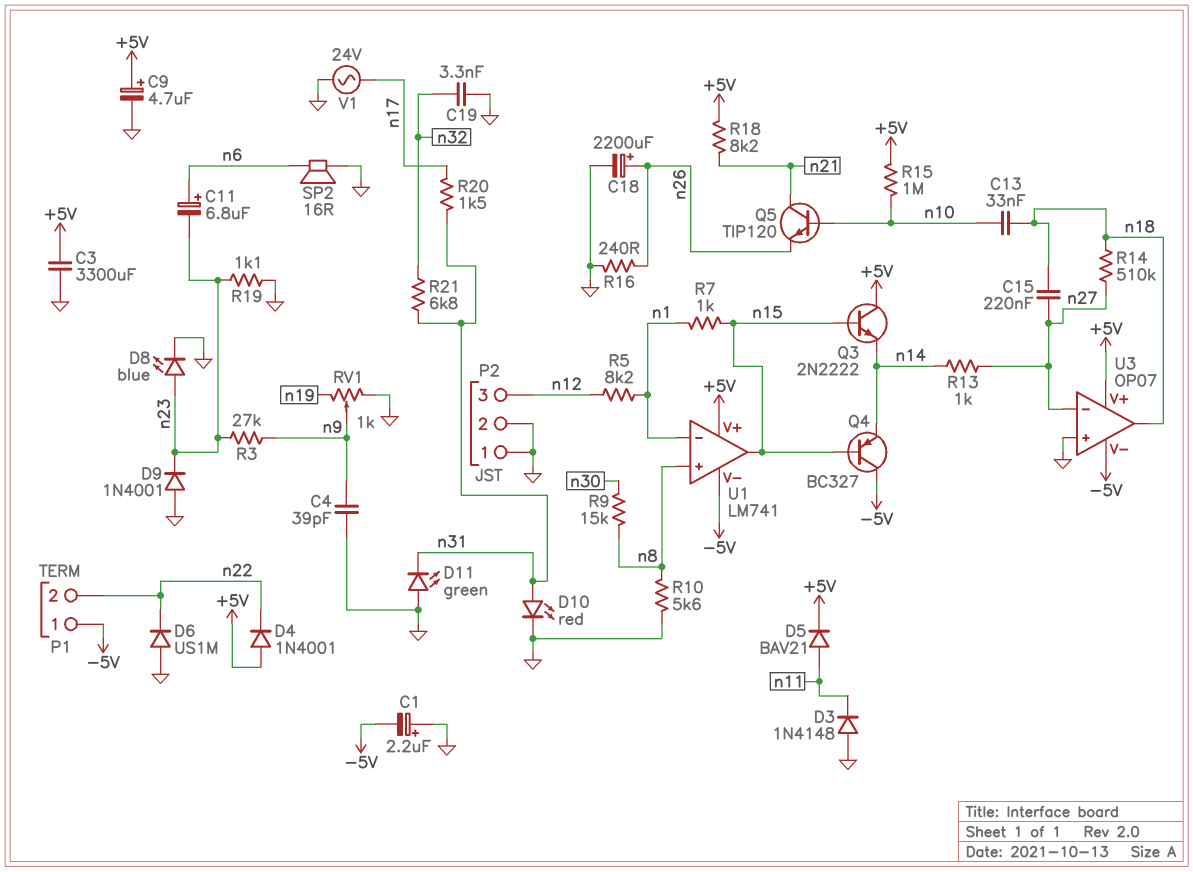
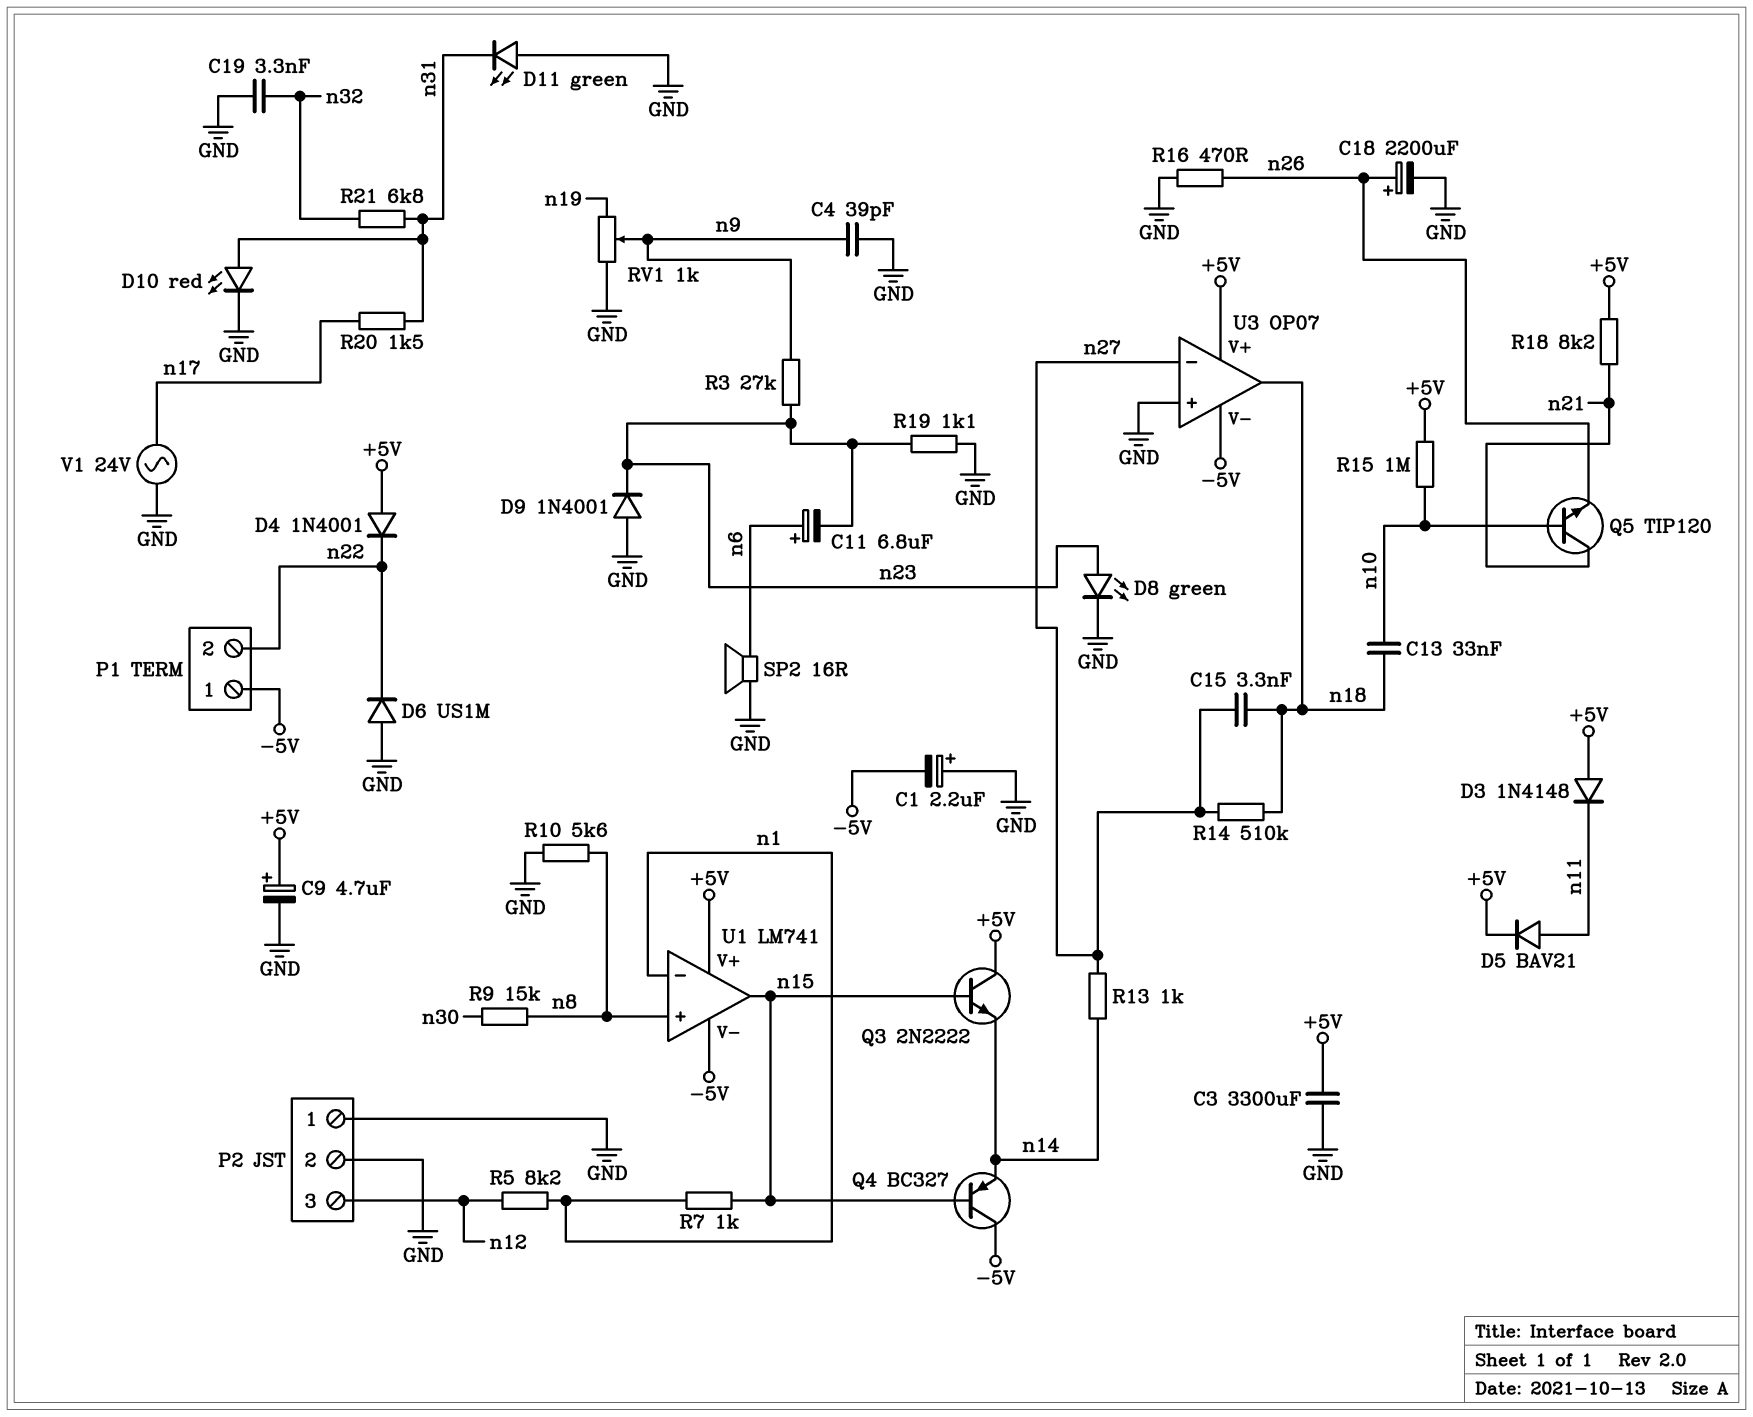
C15: 220nF (n18, n27) -> 3.3nF (n18, n27)
D3: diode 1N4148 (A GND, K n11) -> diode 1N4148 (A +5V, K n11)
D8: LED blue (A n23, K GND) -> LED green (A n23, K GND)
R16: 240 (GND, n26) -> 470 (GND, n26)

